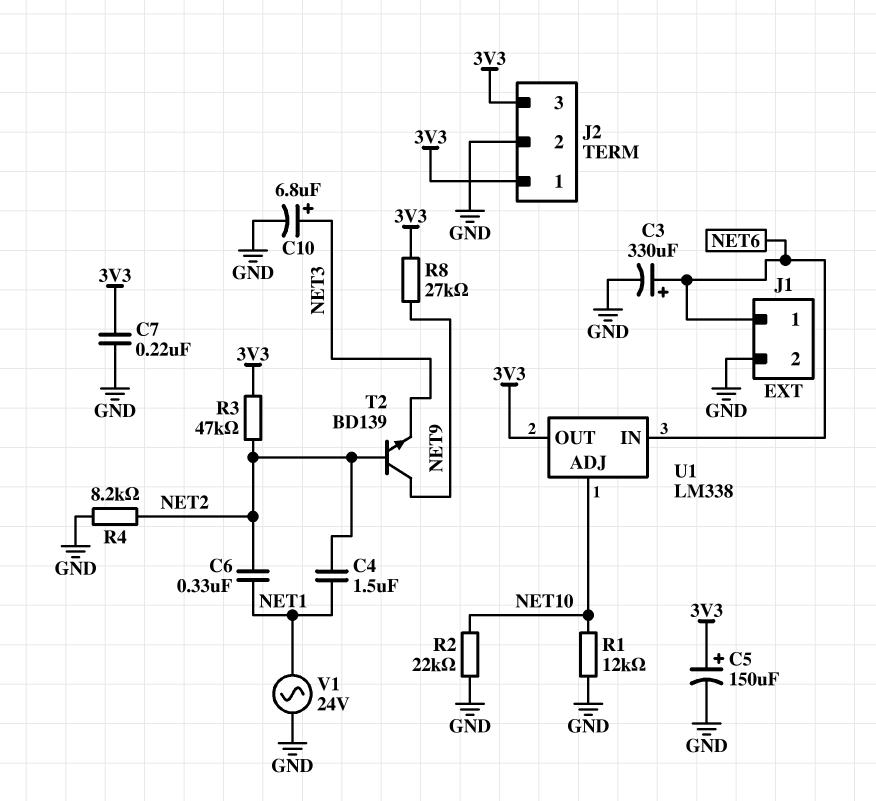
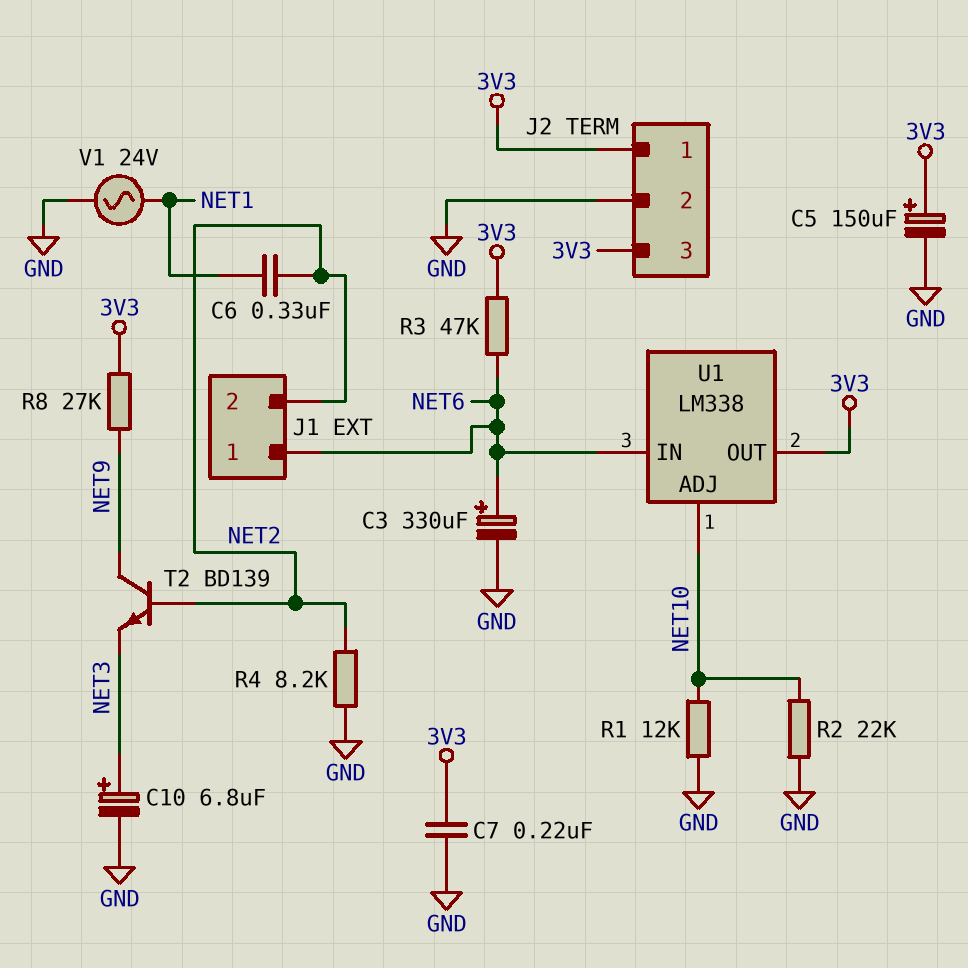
C4: 1.5uF (NET1, NET2) -> none
J1 pin 2: GND -> NET2
R3: 47k (3V3, NET2) -> 47k (3V3, NET6)

